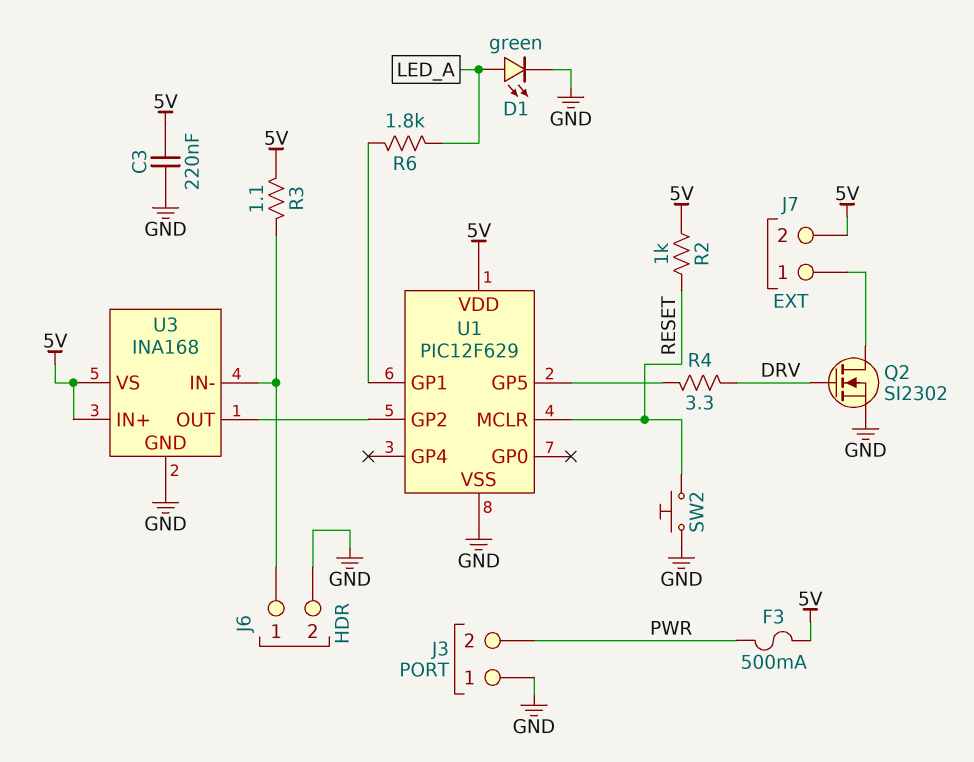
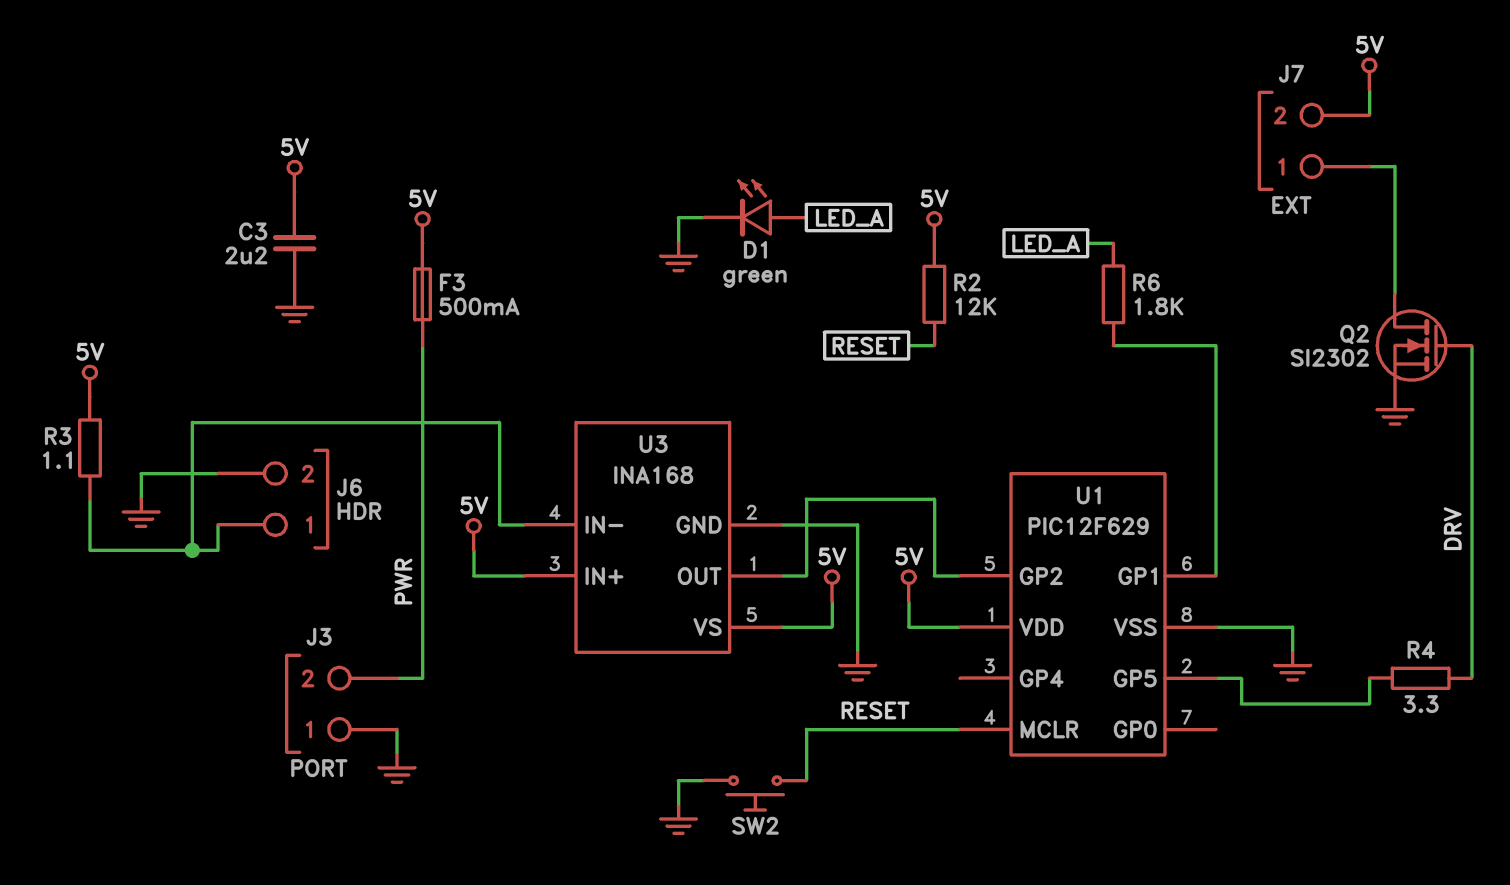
C3: 220nF (5V, GND) -> 2.2uF (5V, GND)
R2: 1k (5V, RESET) -> 12k (5V, RESET)

